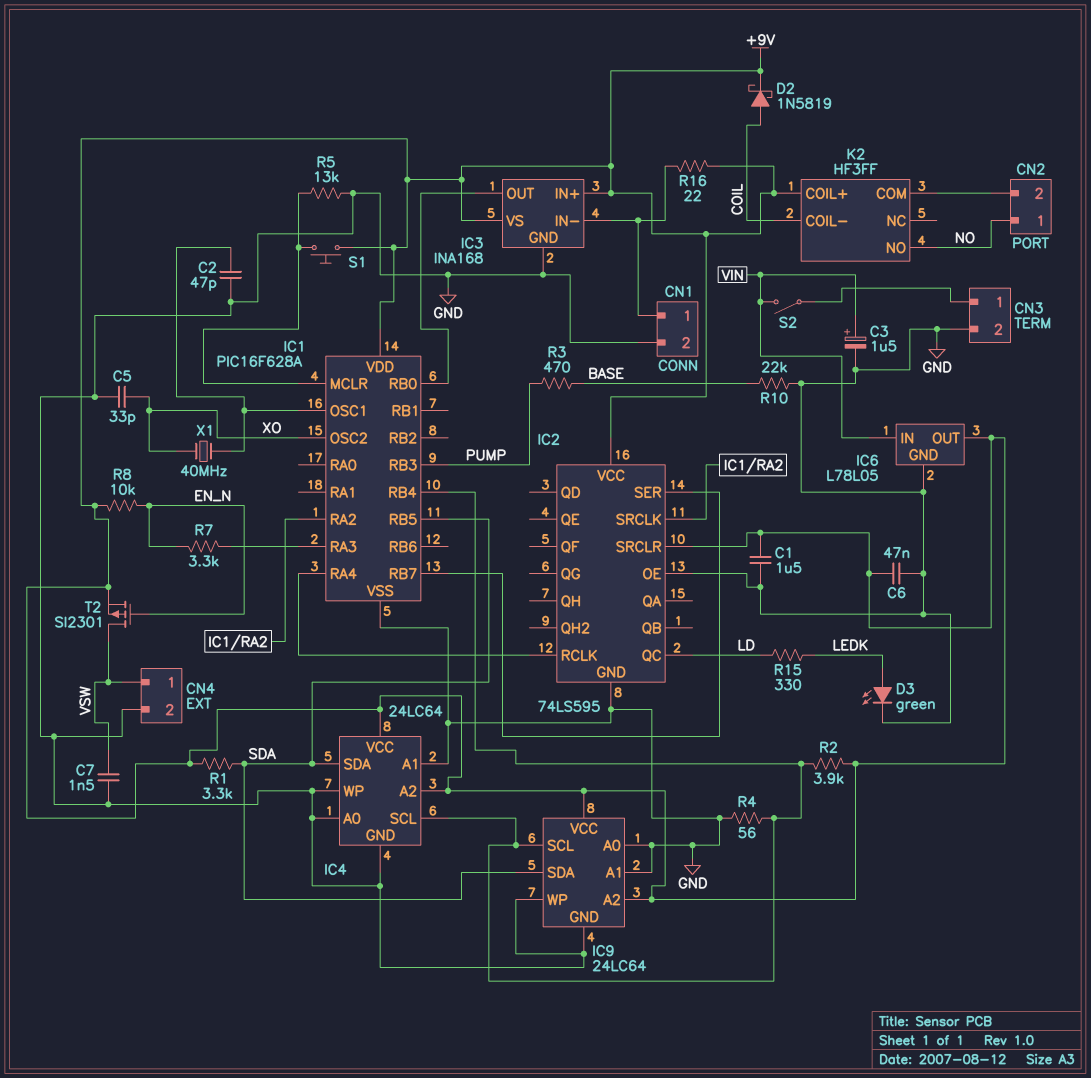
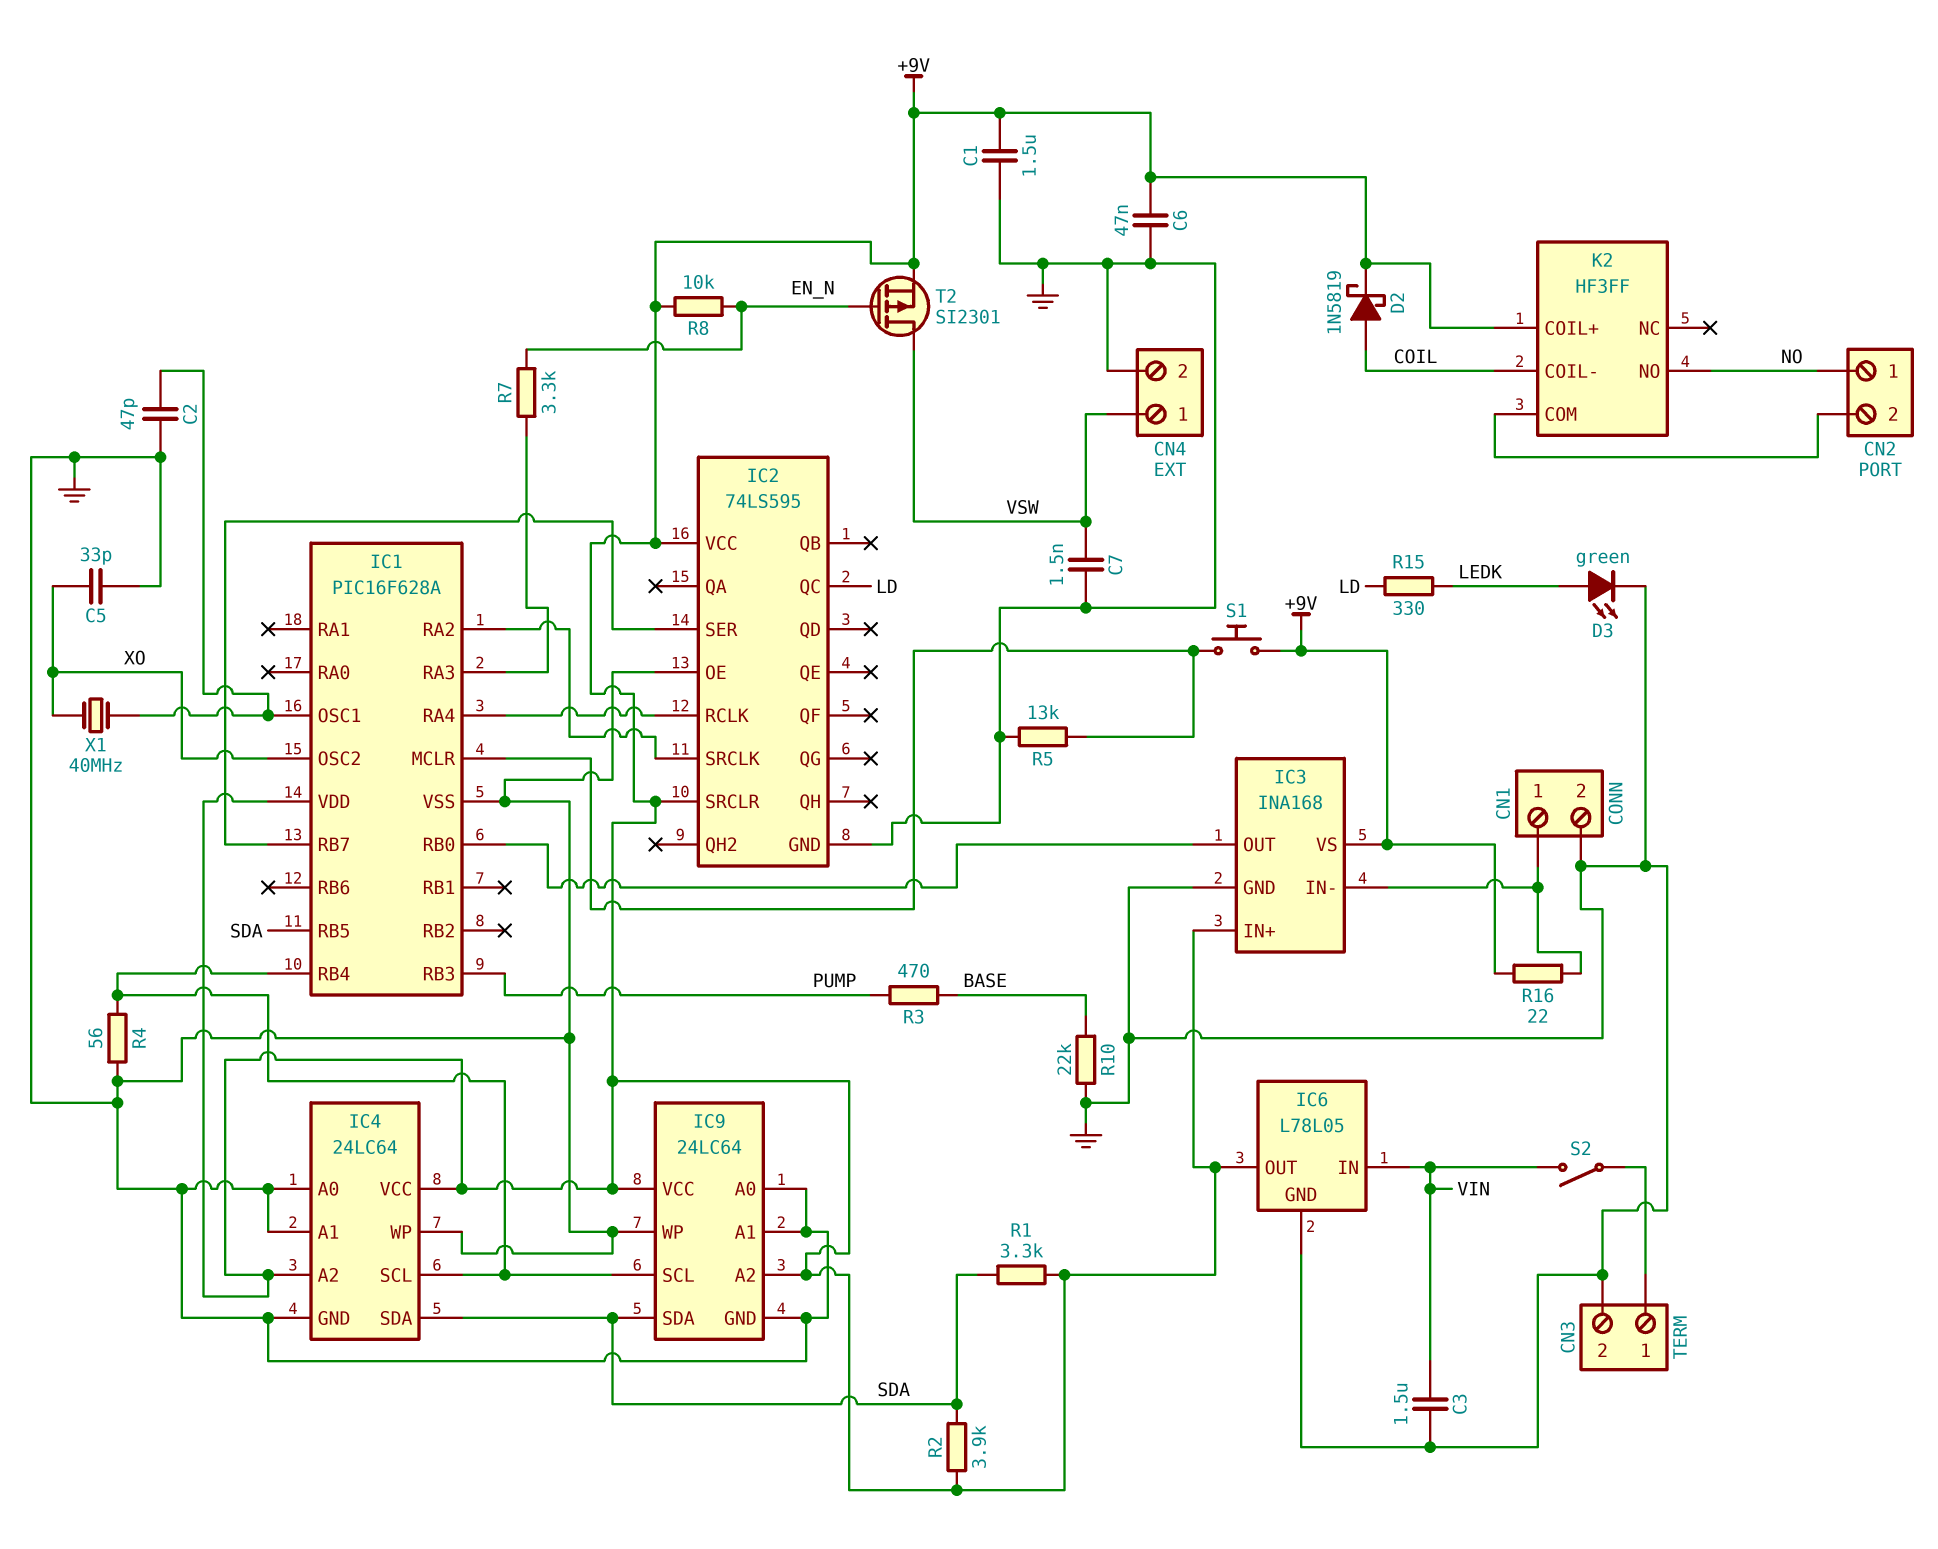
C3: 1.5uF (plus VIN, minus GND) -> 1.5uF (GND, VIN)
R2: 3.9k (+9V, IC1/RB4) -> 3.9k (+9V, SDA)

